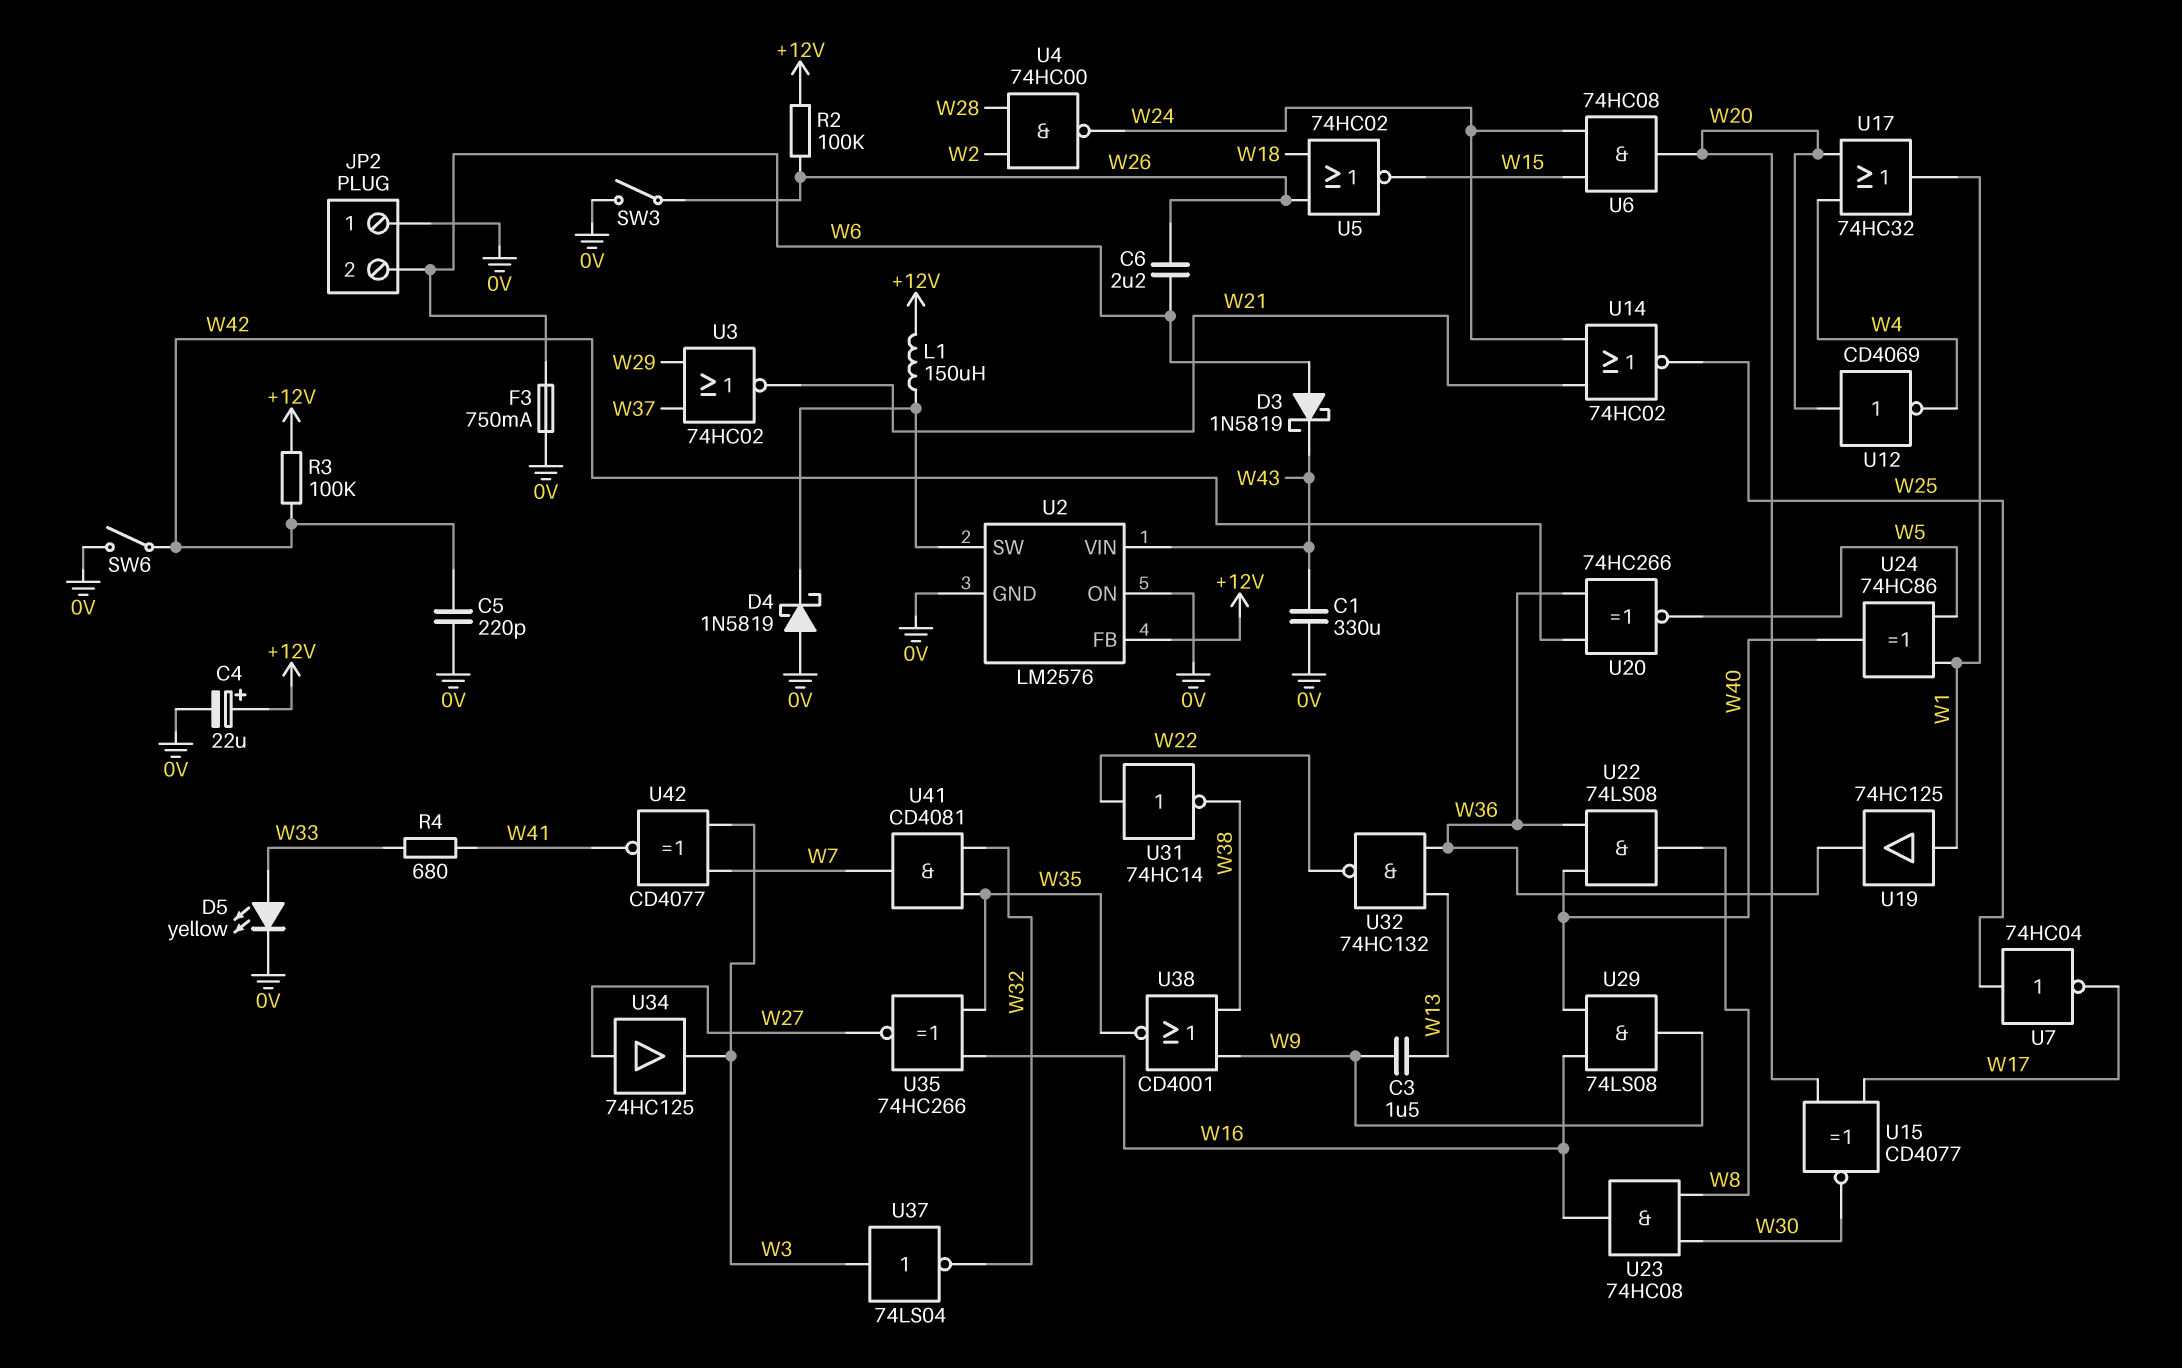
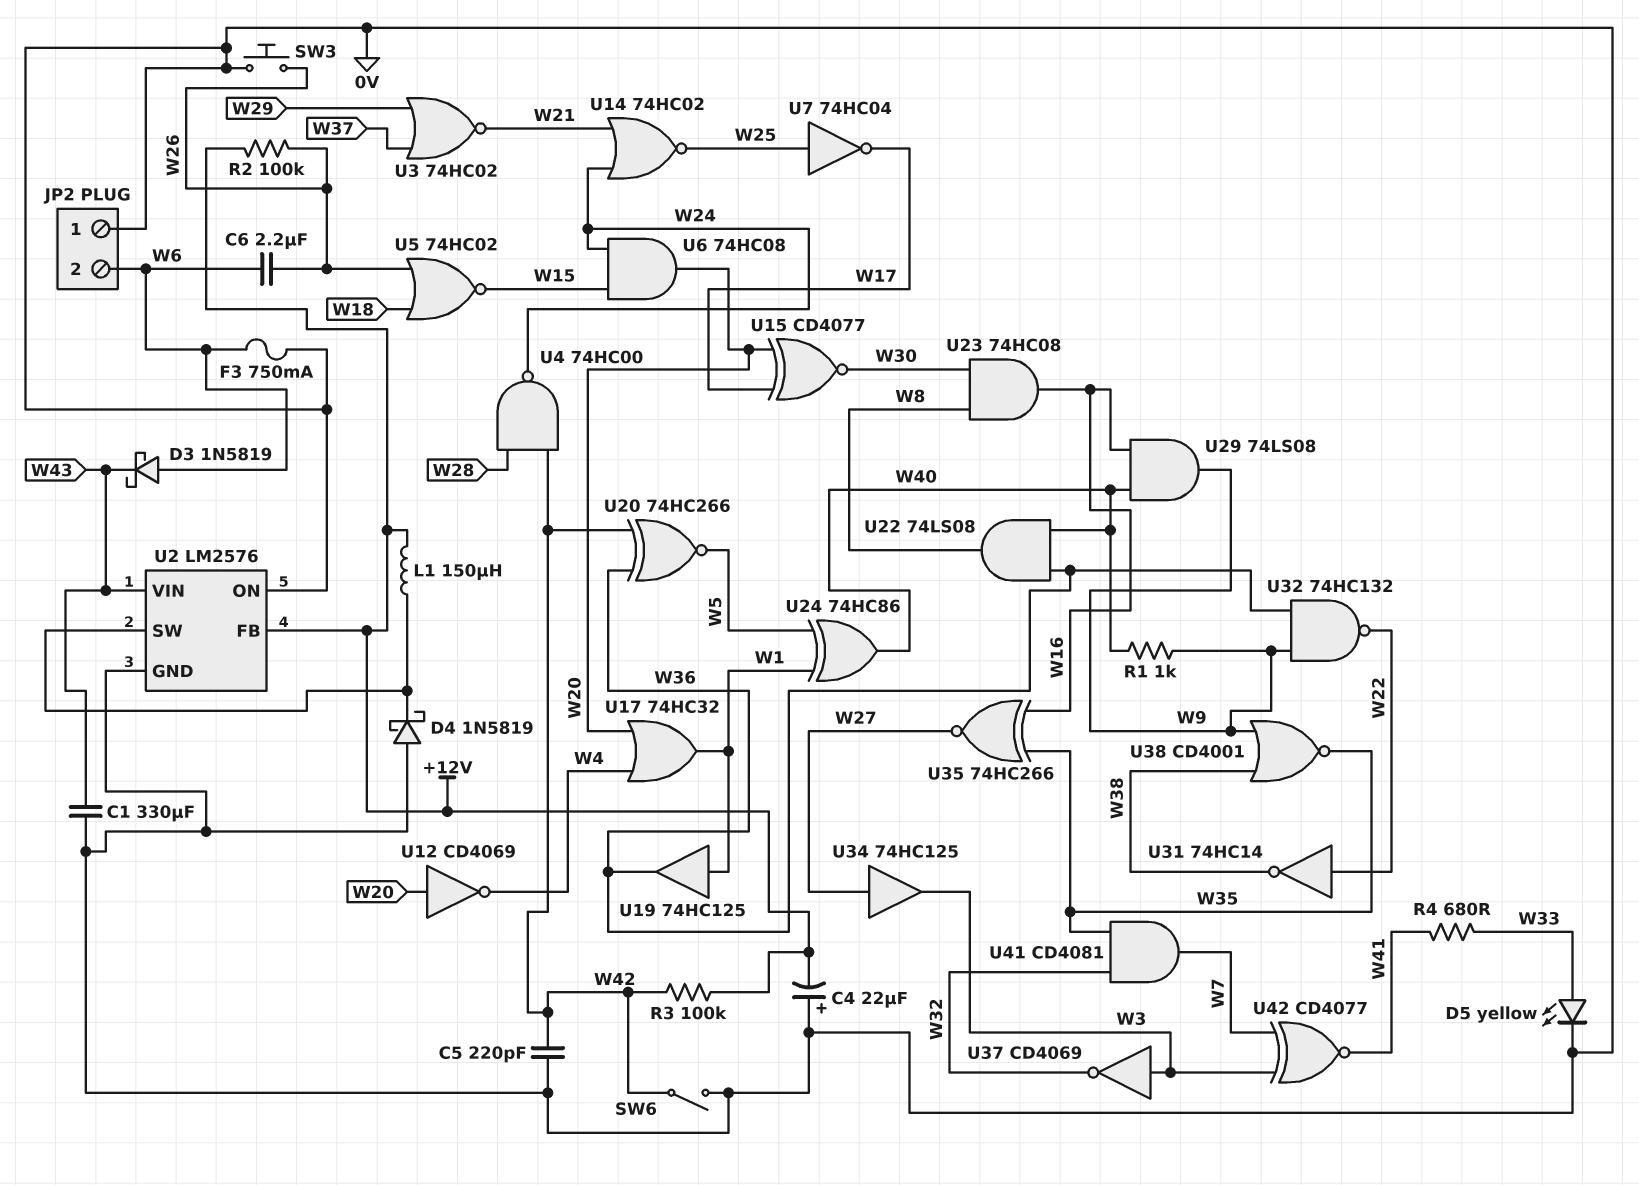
C3: 1.5uF (W9, W13) -> none
C4: 22uF (plus +12V, minus 0V) -> 22uF (plus 0V, minus +12V)
R1: none -> 1k (W9, W40)
SW3: switch (0V, W26) -> button (0V, W26)
U4: NAND 74HC00 (in W2, in W28, out W24) -> NAND 74HC00 (in W28, in W42, out W24)
U32: NAND 74HC132 (in W13, in W36, out W22) -> NAND 74HC132 (in W9, in W36, out W22)
U37: NOT 74LS04 (in W3, out W32) -> NOT CD4069 (in W3, out W32)

